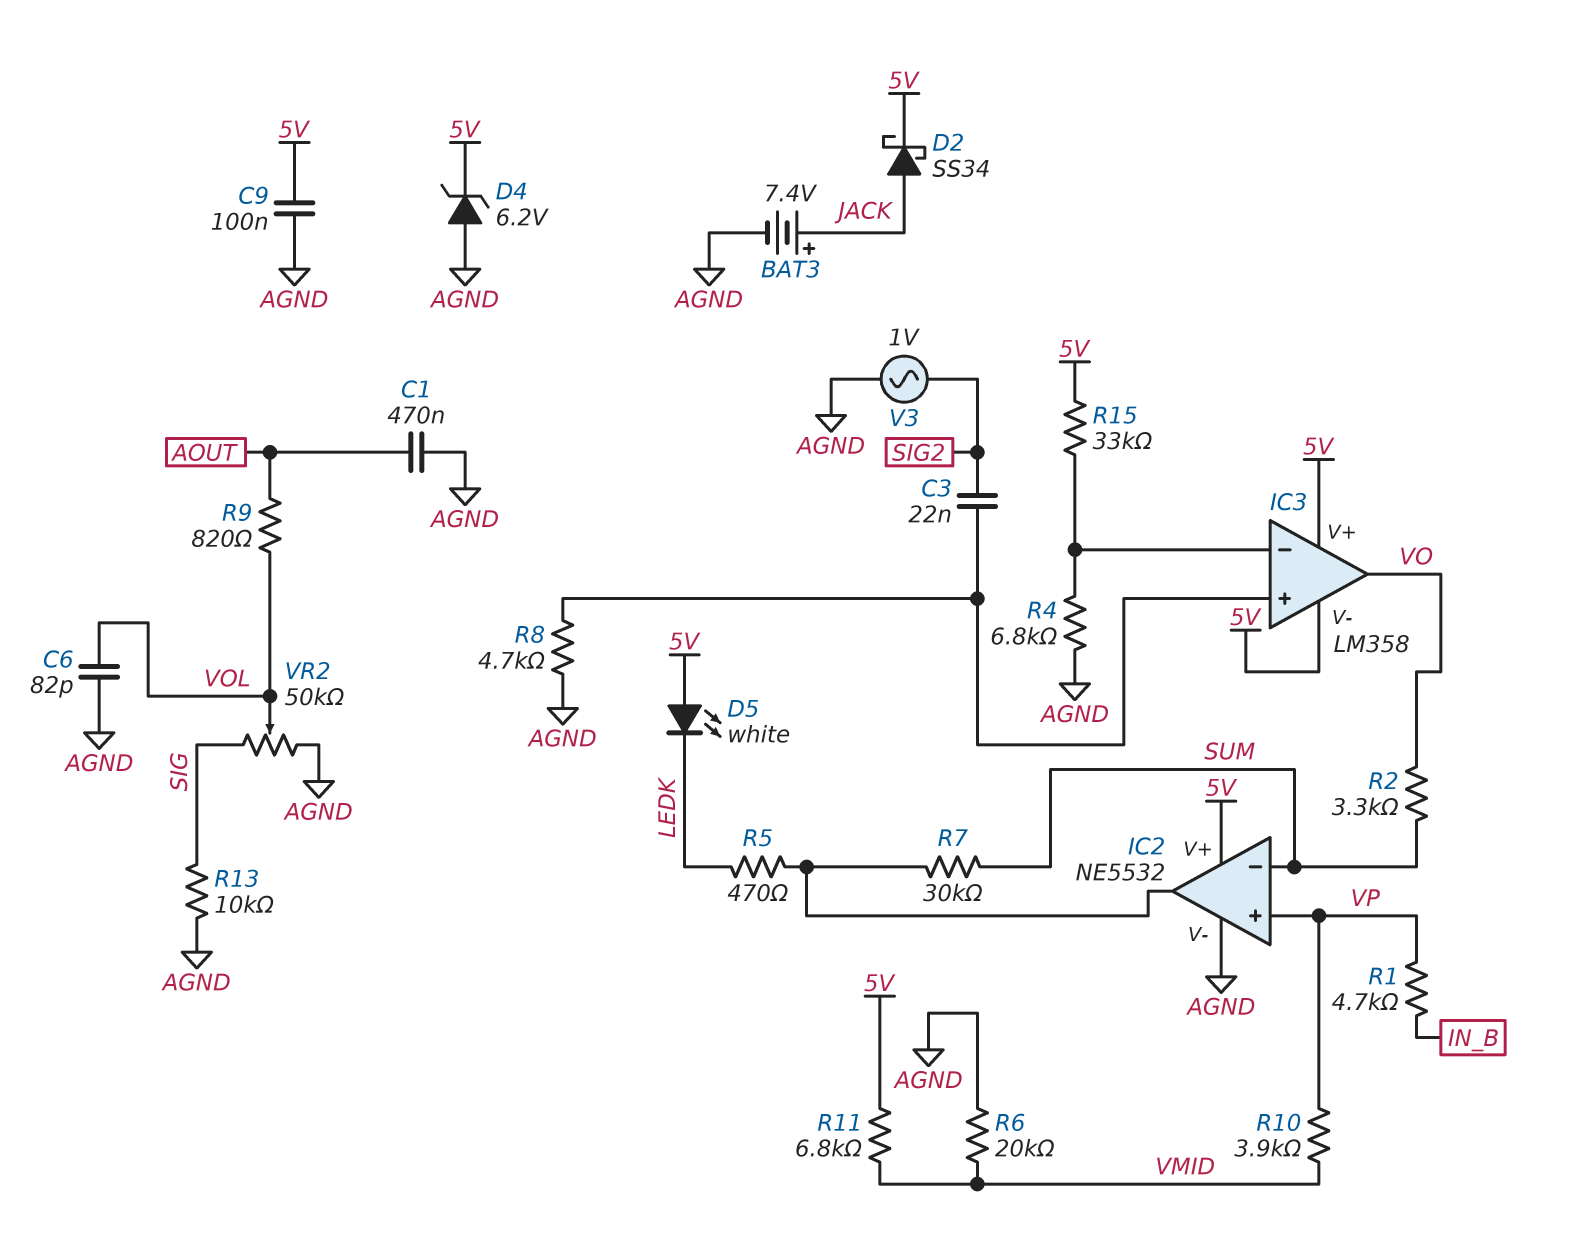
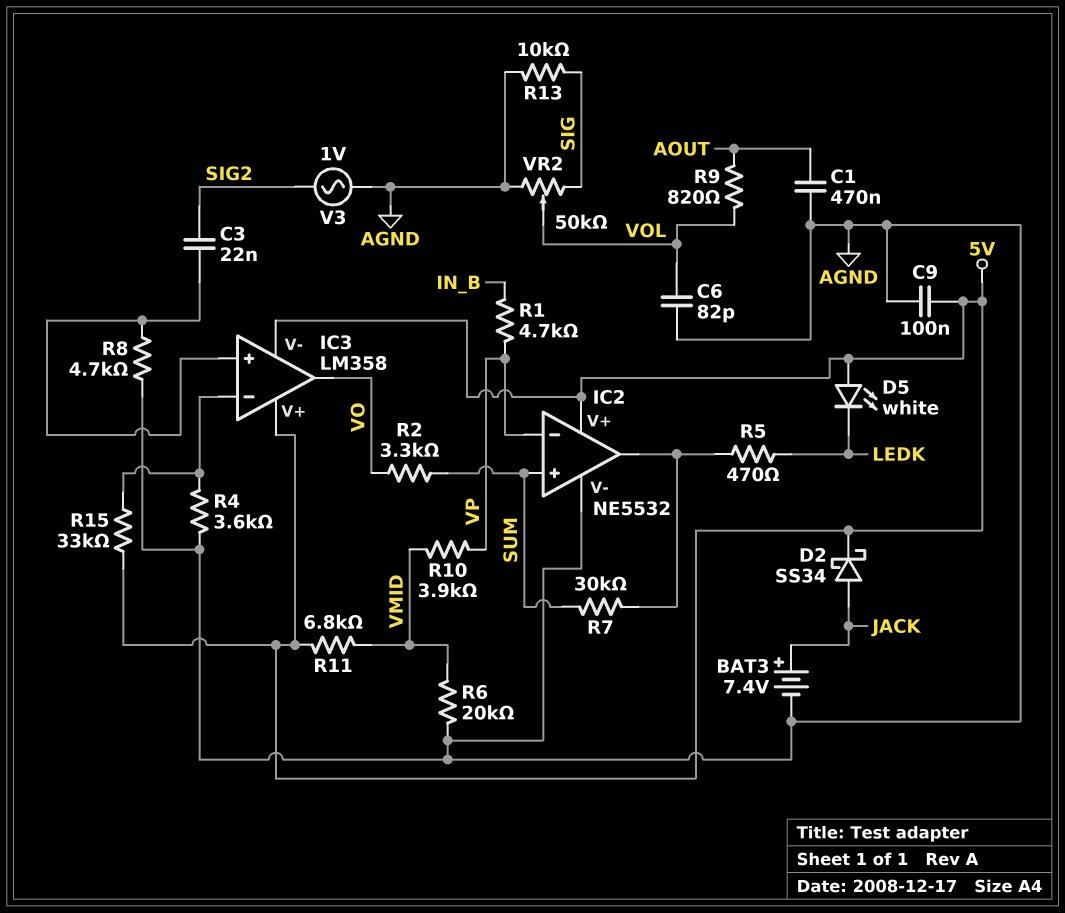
D4: zener 6.2V (A AGND, K 5V) -> none
IC2 pin in+: VP -> SUM
IC2 pin in-: SUM -> VP
R4: 6.8k (AGND, IC3/in-) -> 3.6k (AGND, IC3/in-)

